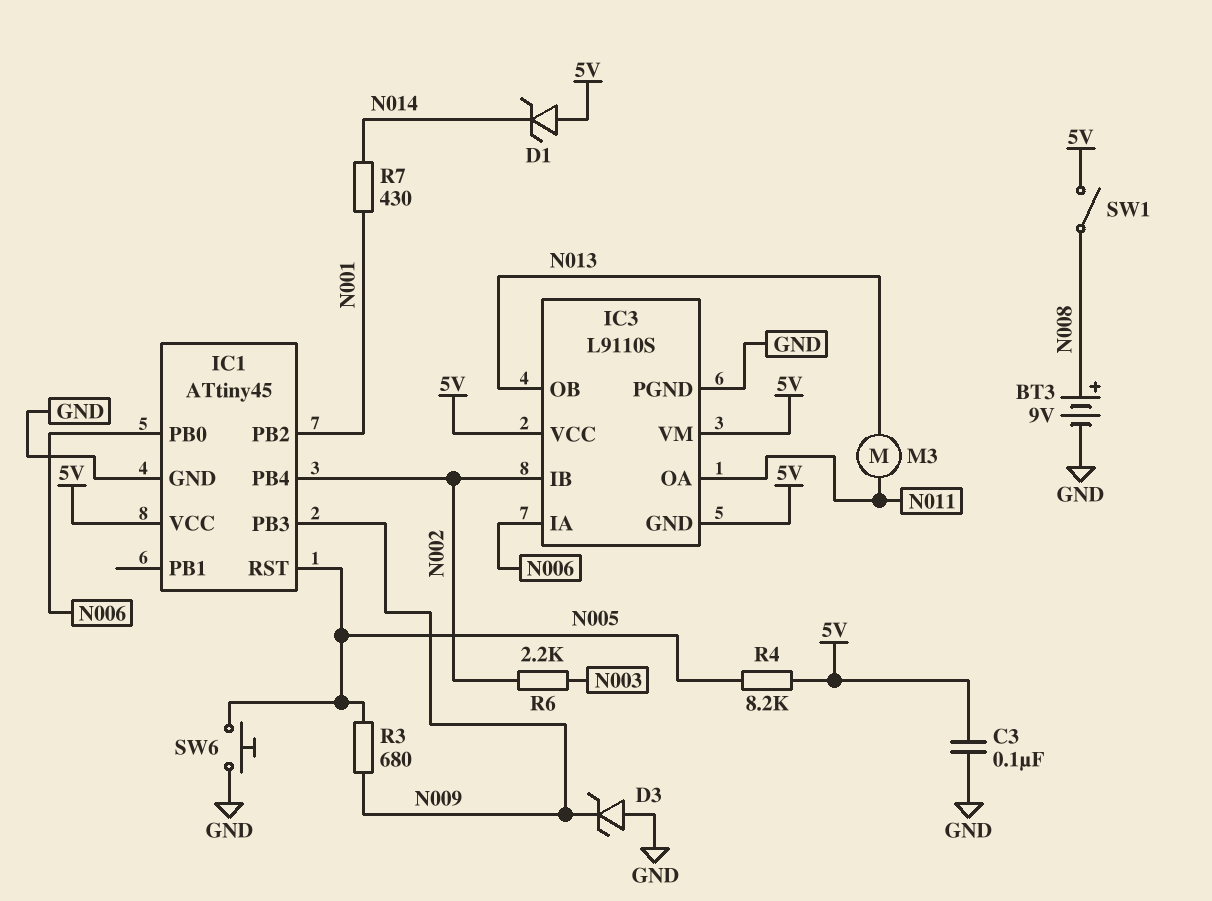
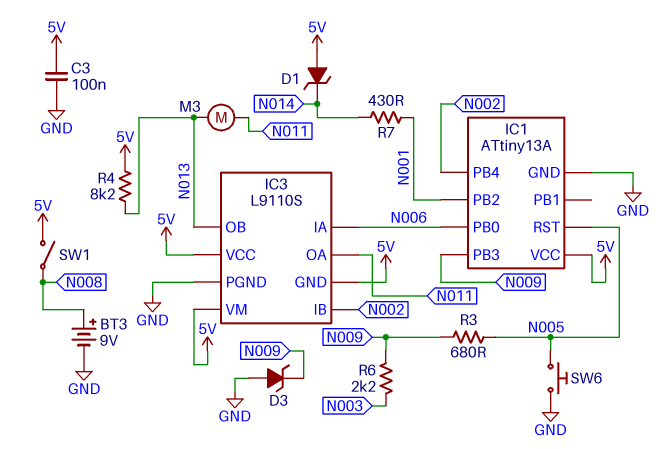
IC1: ATtiny45 -> ATtiny13A
R4: 8.2k (5V, N005) -> 8.2k (5V, N013)
R6: 2.2k (N002, N003) -> 2.2k (N003, N009)

